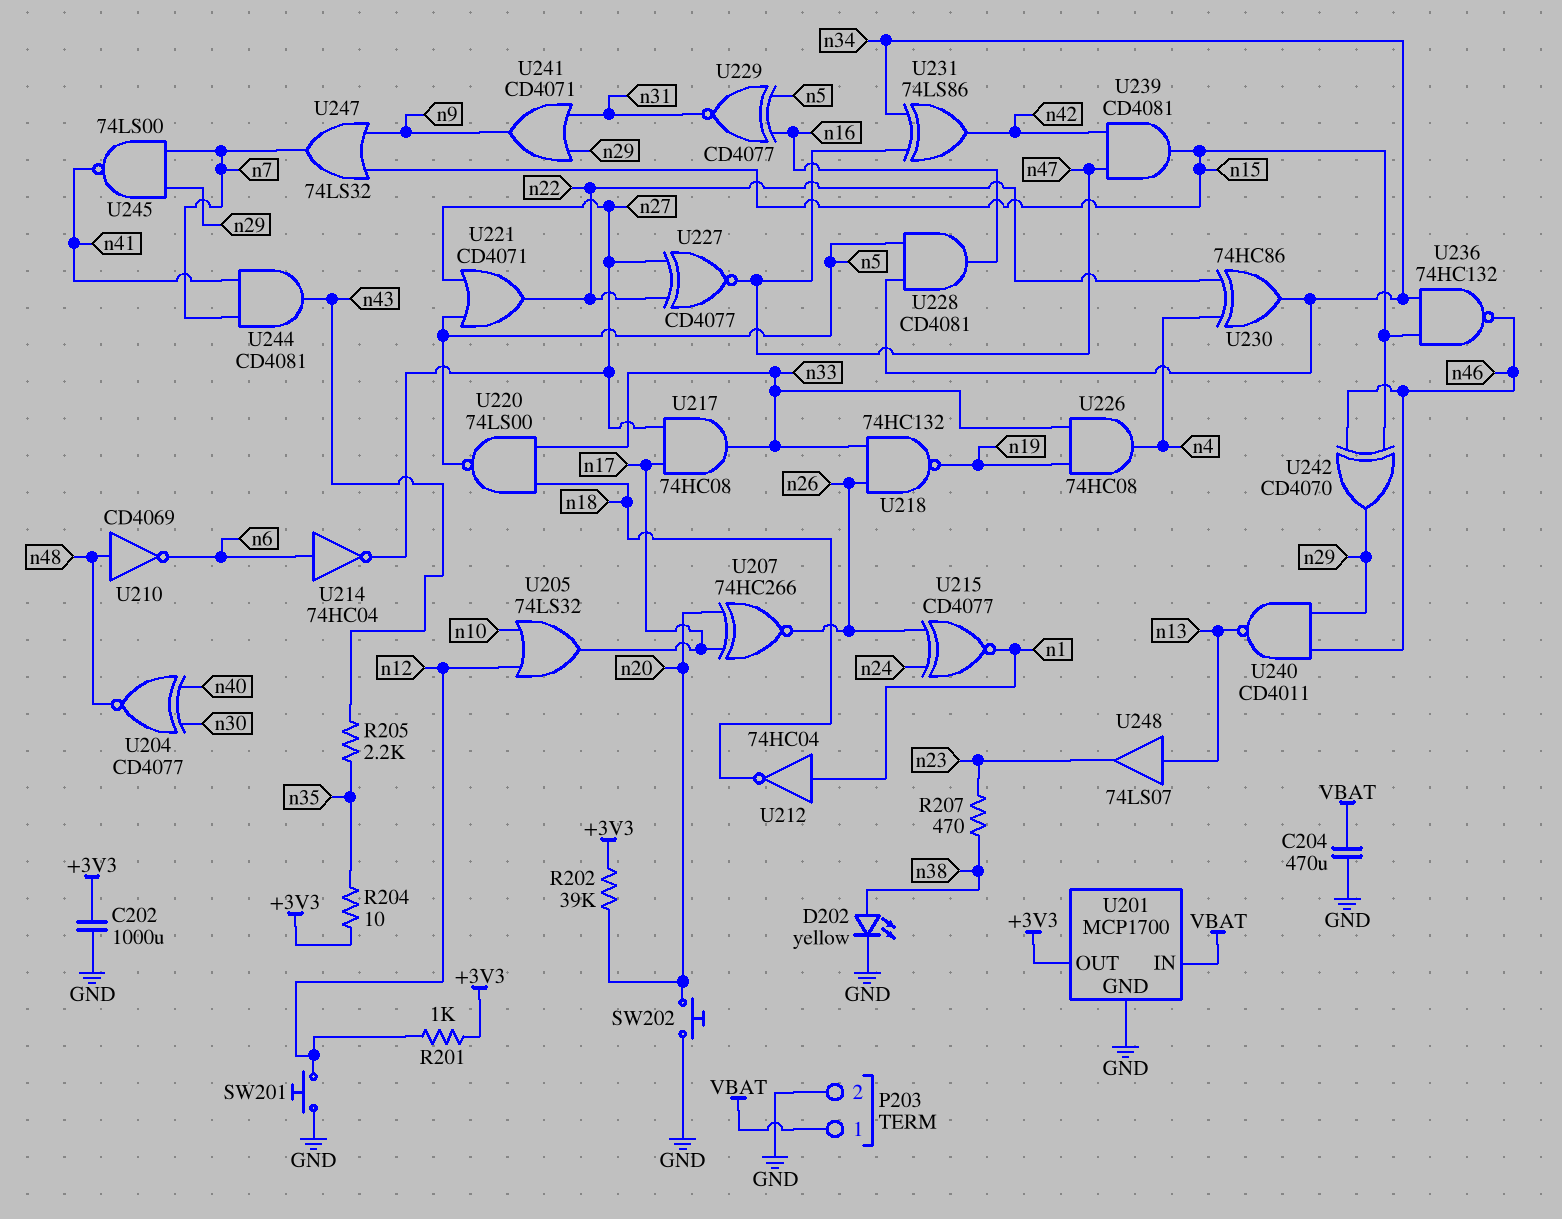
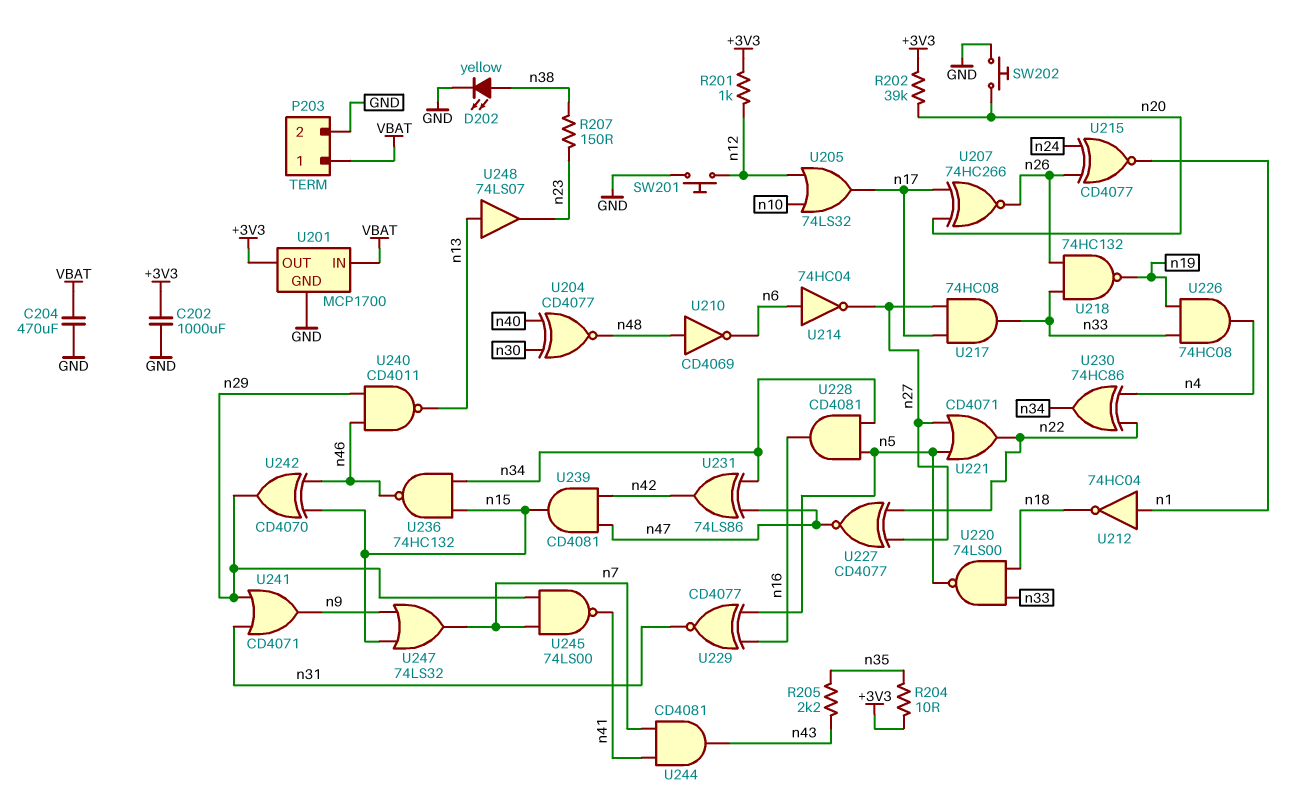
R207: 470 (n23, n38) -> 150 (n23, n38)

